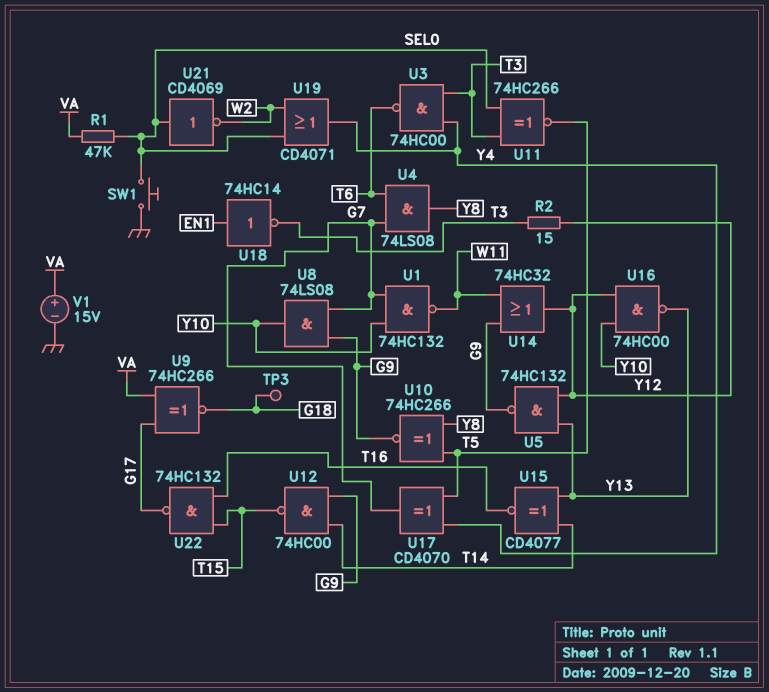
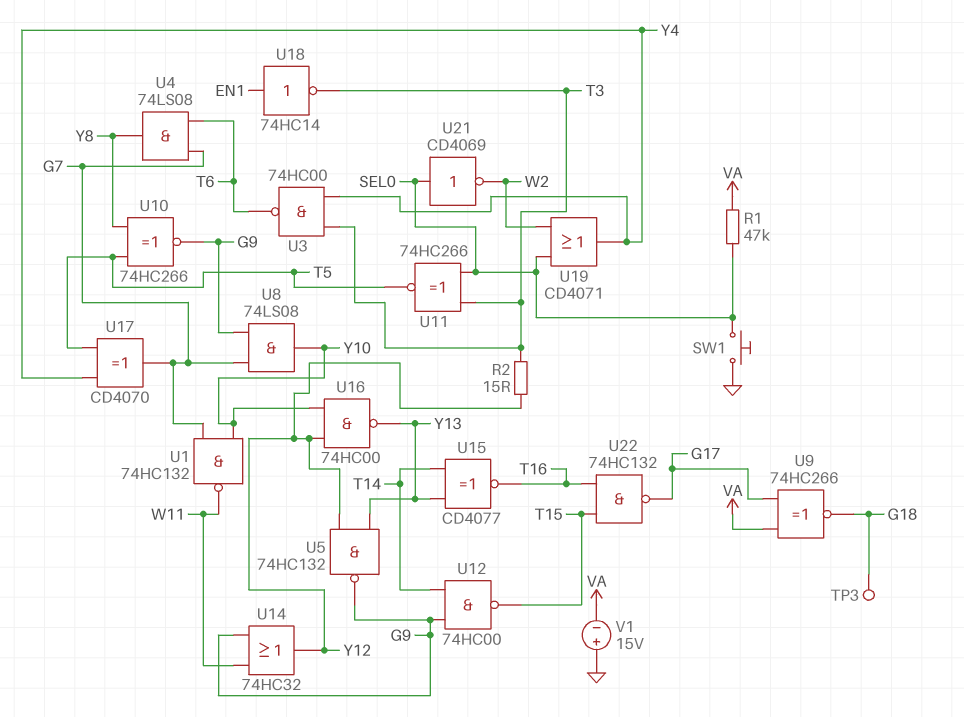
V1: 15V (plus VA, minus GND) -> 15V (plus GND, minus VA)

